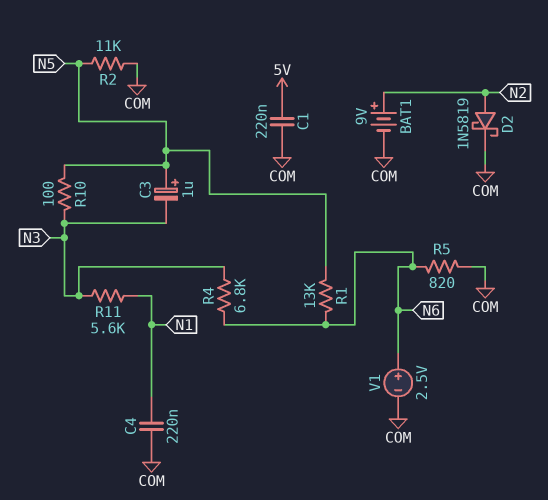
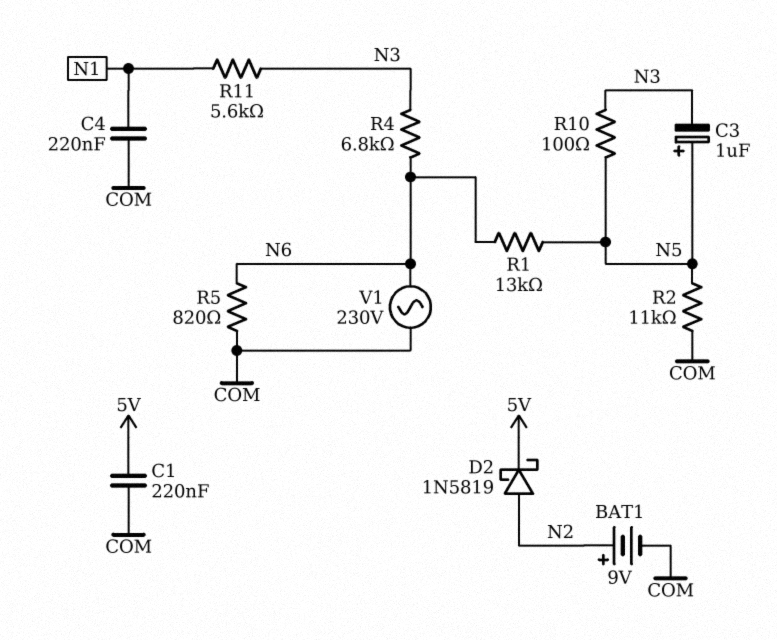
D2: schottky 1N5819 (A N2, K COM) -> schottky 1N5819 (A N2, K 5V)
V1: 2.5V (plus N6, minus COM) -> AC 230V (COM, N6)

